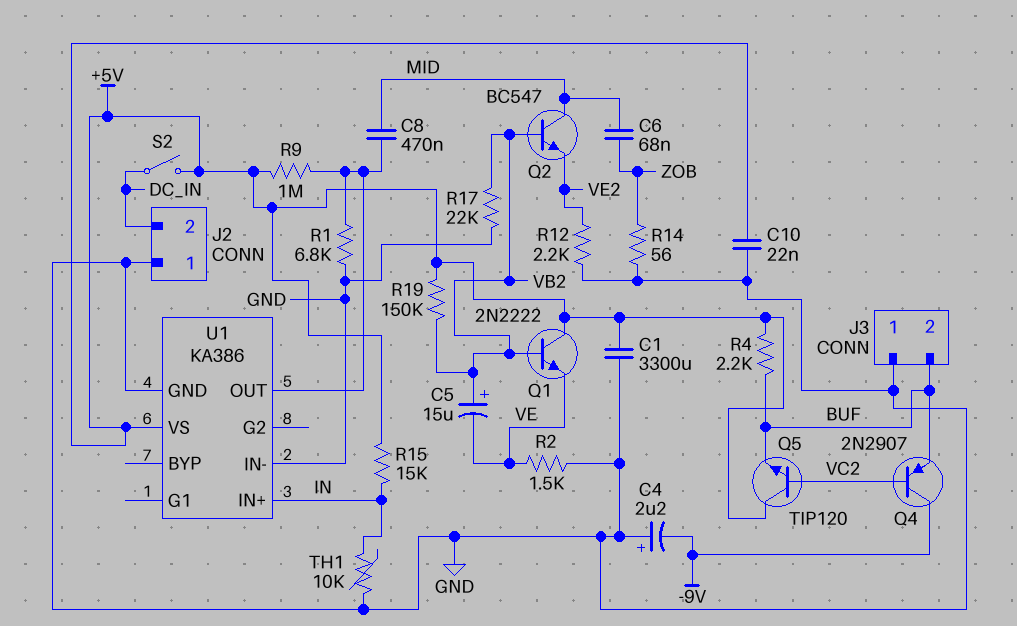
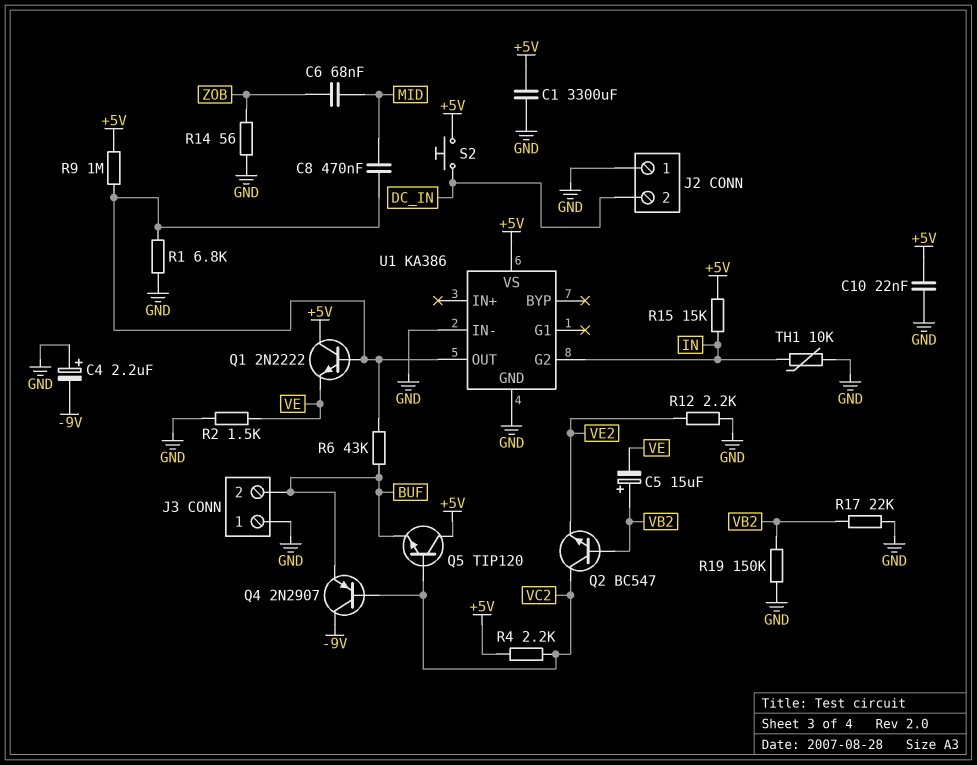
Q1: NPN 2N2222 (B VB2, C +5V, E VE) -> NPN 2N2222 (B U1/OUT, C +5V, E VE)
Q2: NPN BC547 (B VB2, C MID, E VE2) -> NPN BC547 (B VB2, C VC2, E VE2)
R4: 2.2k (+5V, BUF) -> 2.2k (+5V, VC2)
R6: none -> 43k (BUF, U1/OUT)
R19: 150k (+5V, VB2) -> 150k (GND, VB2)
S2: switch (+5V, DC_IN) -> button (+5V, DC_IN)
U1 pin G2: none -> IN
U1 pin IN+: IN -> none

